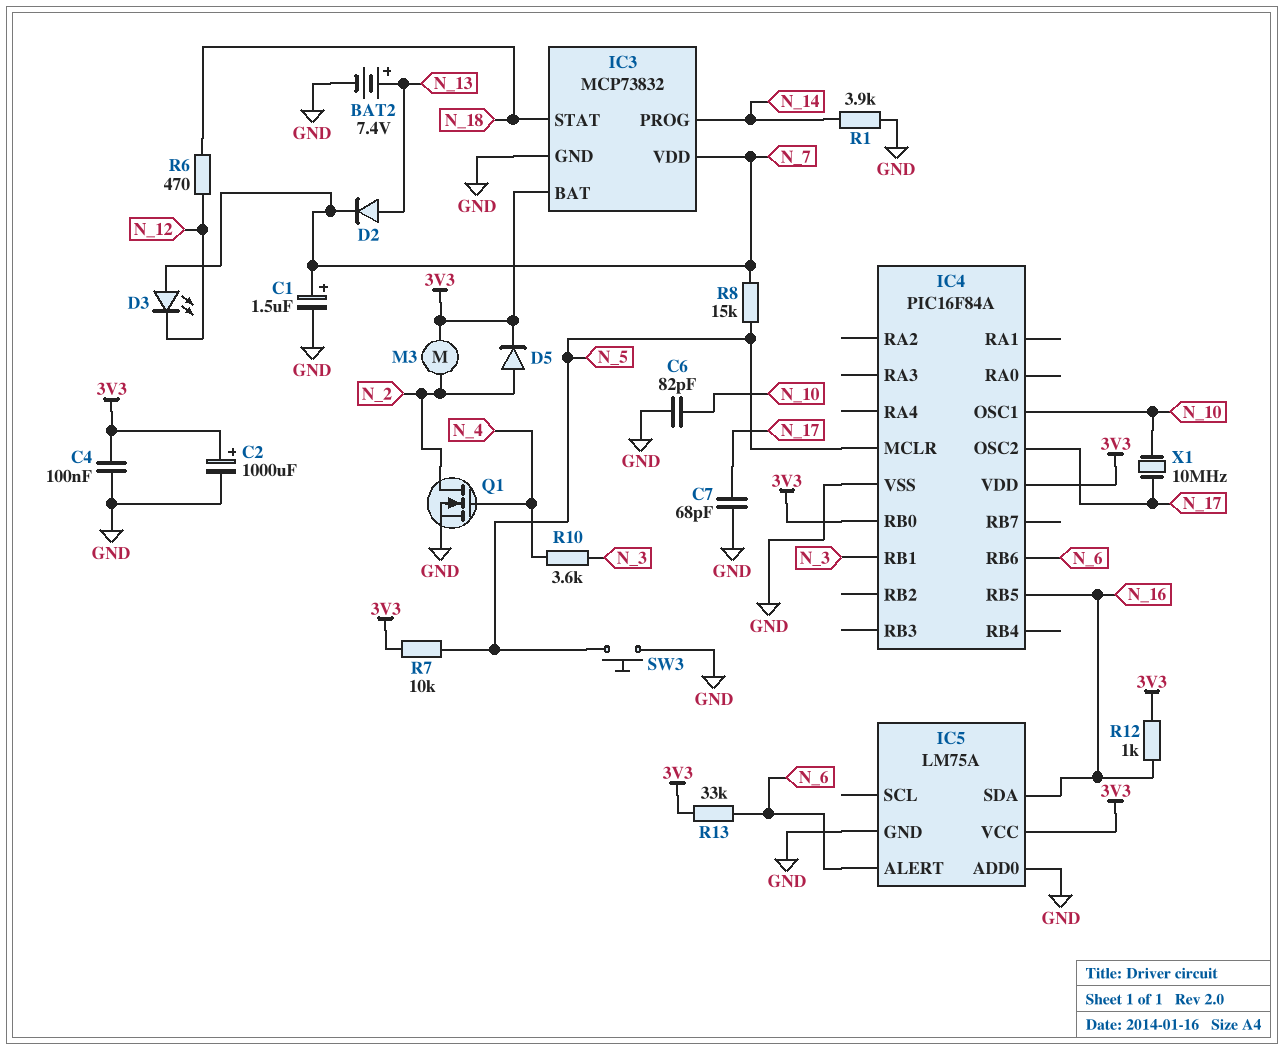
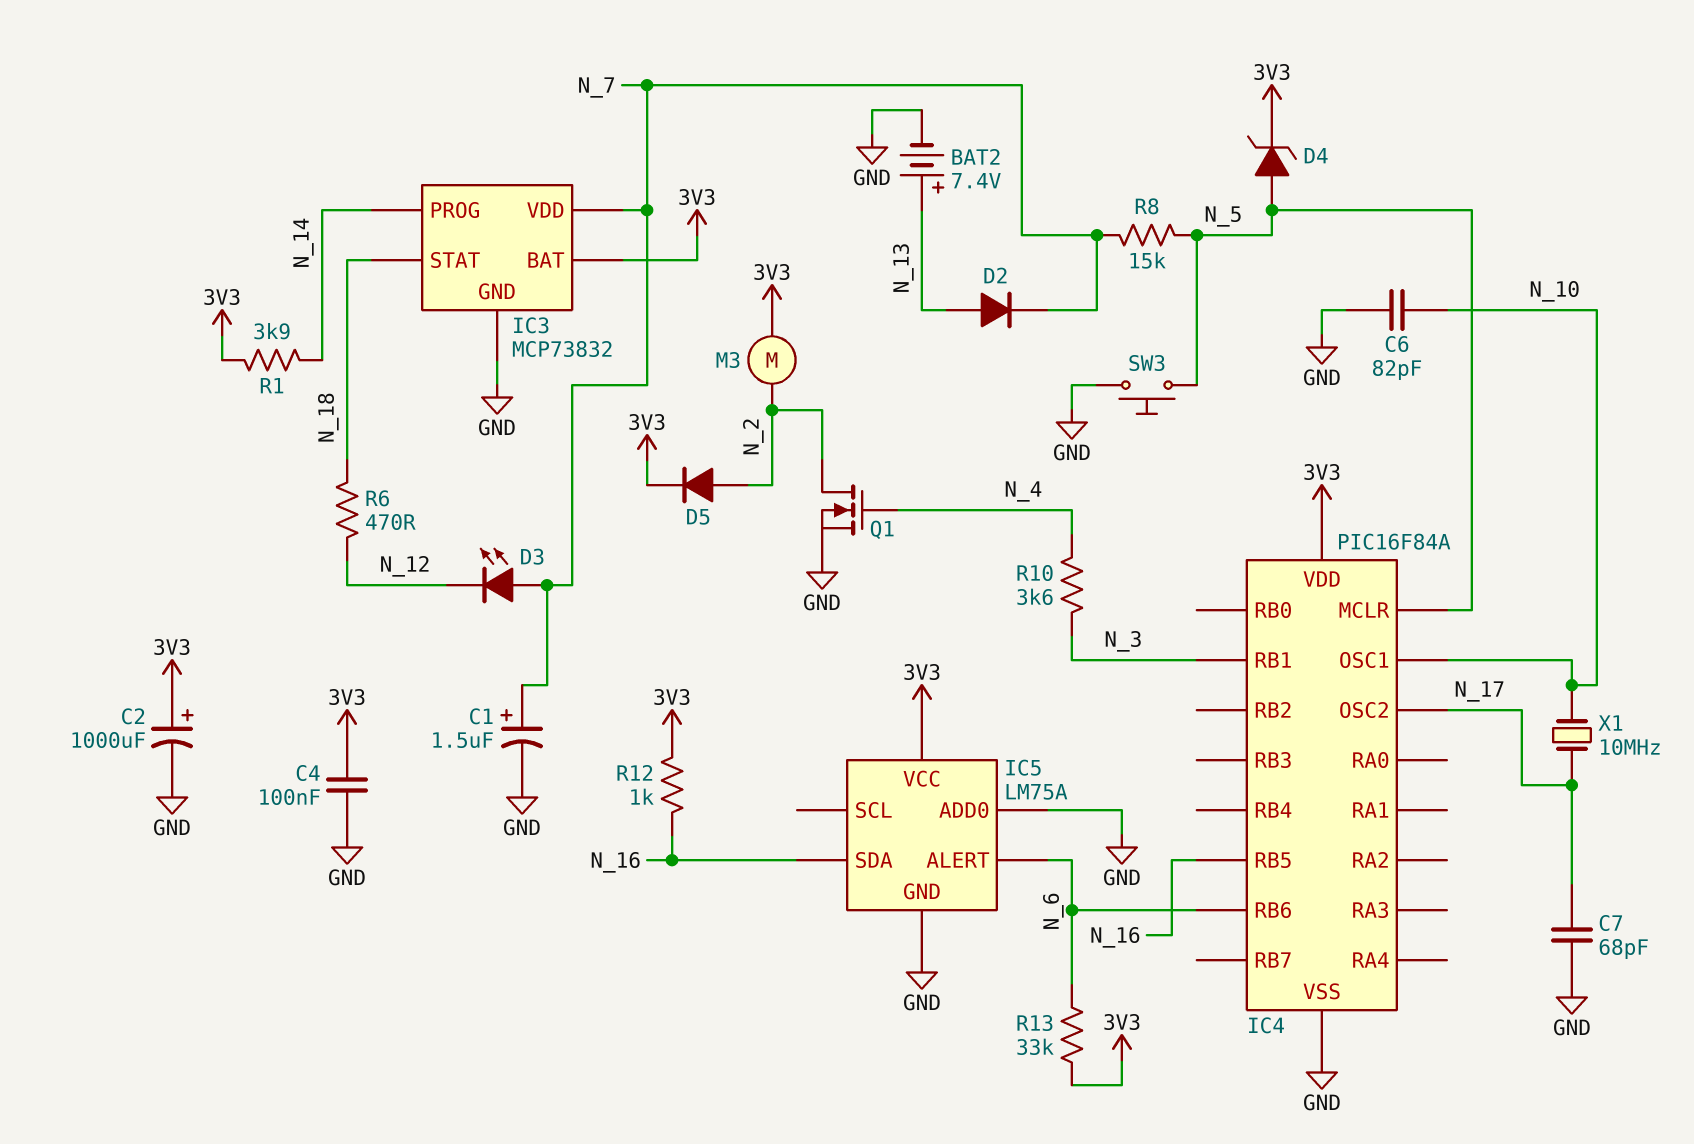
D4: none -> zener (A N_5, K 3V3)
IC4 pin RB0: 3V3 -> none
R1: 3.9k (GND, N_14) -> 3.9k (3V3, N_14)
R7: 10k (3V3, N_5) -> none

